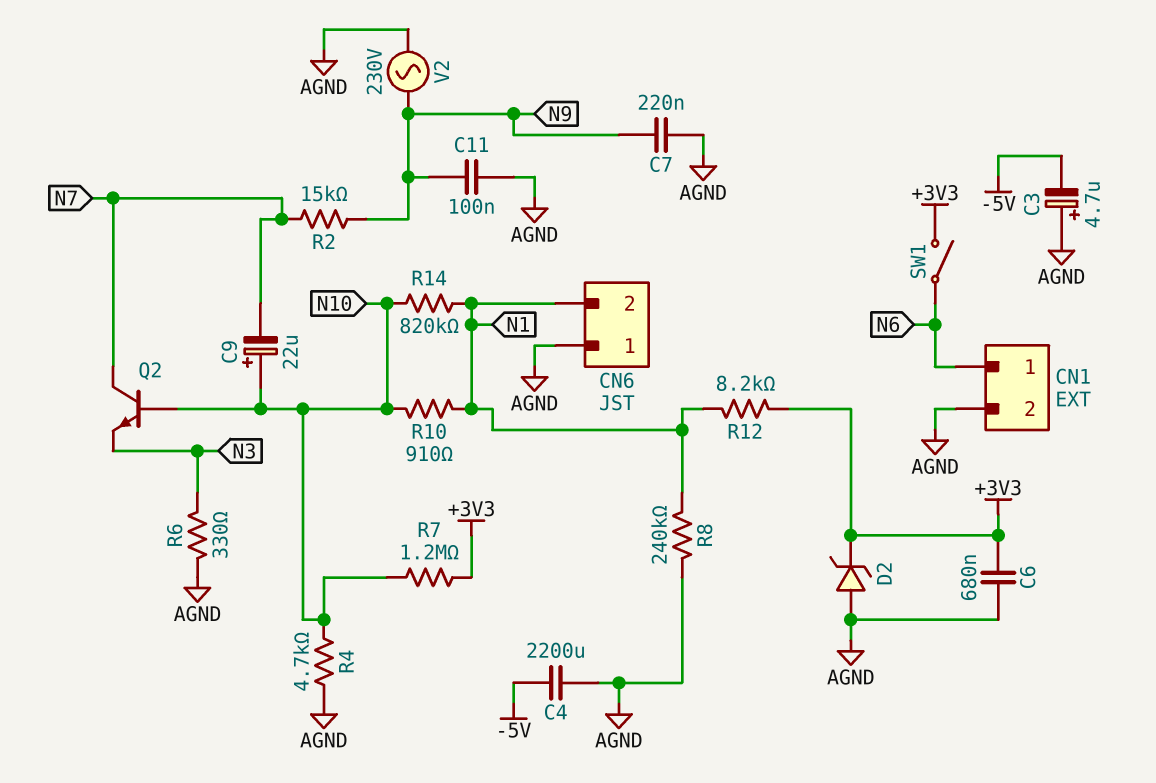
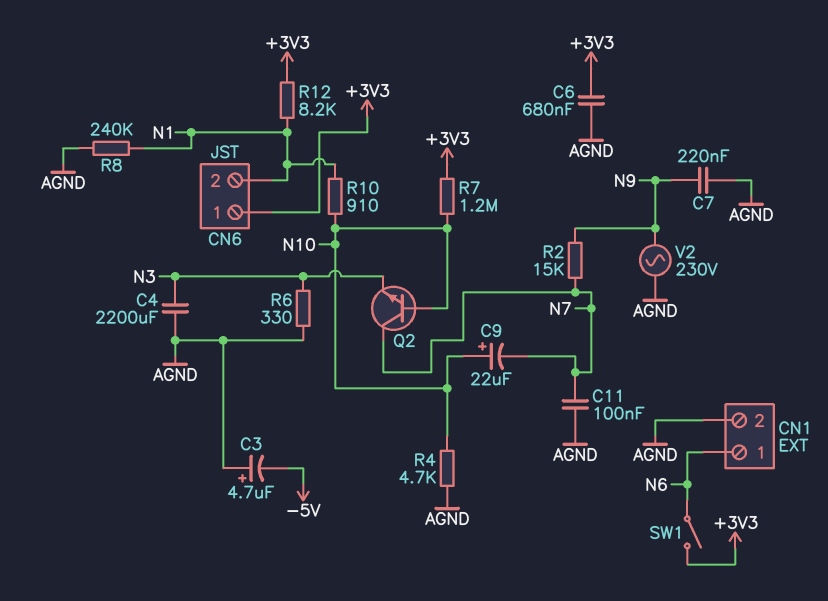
C4: 2200uF (-5V, AGND) -> 2200uF (AGND, N3)
C11: 100nF (AGND, N9) -> 100nF (AGND, N7)
CN6 pin 1: AGND -> +3V3
D2: zener (A AGND, K +3V3) -> none
R14: 820k (N1, N10) -> none

